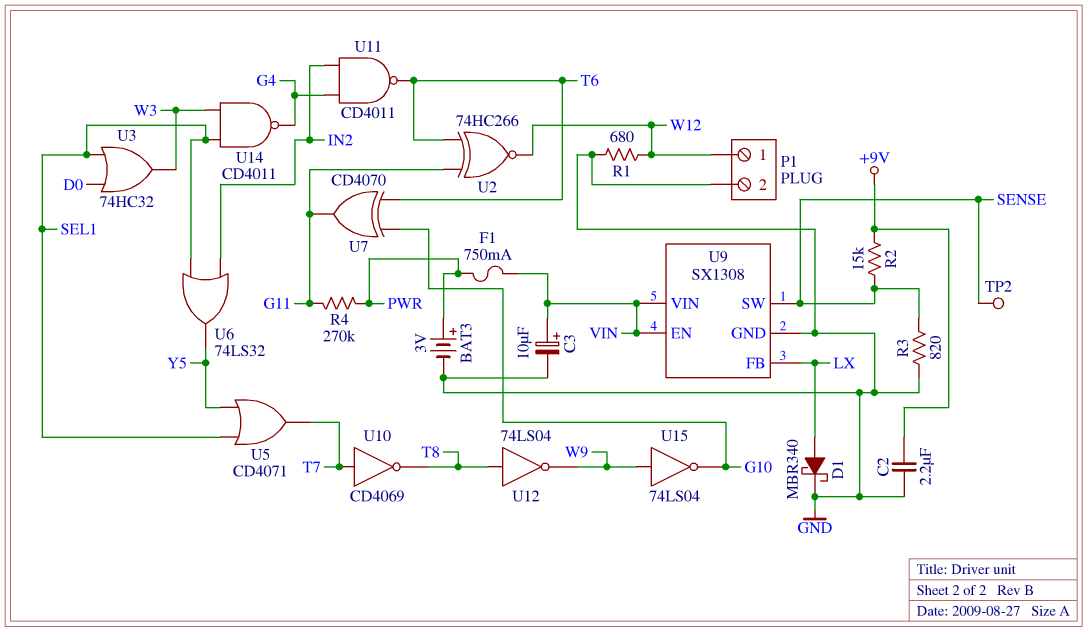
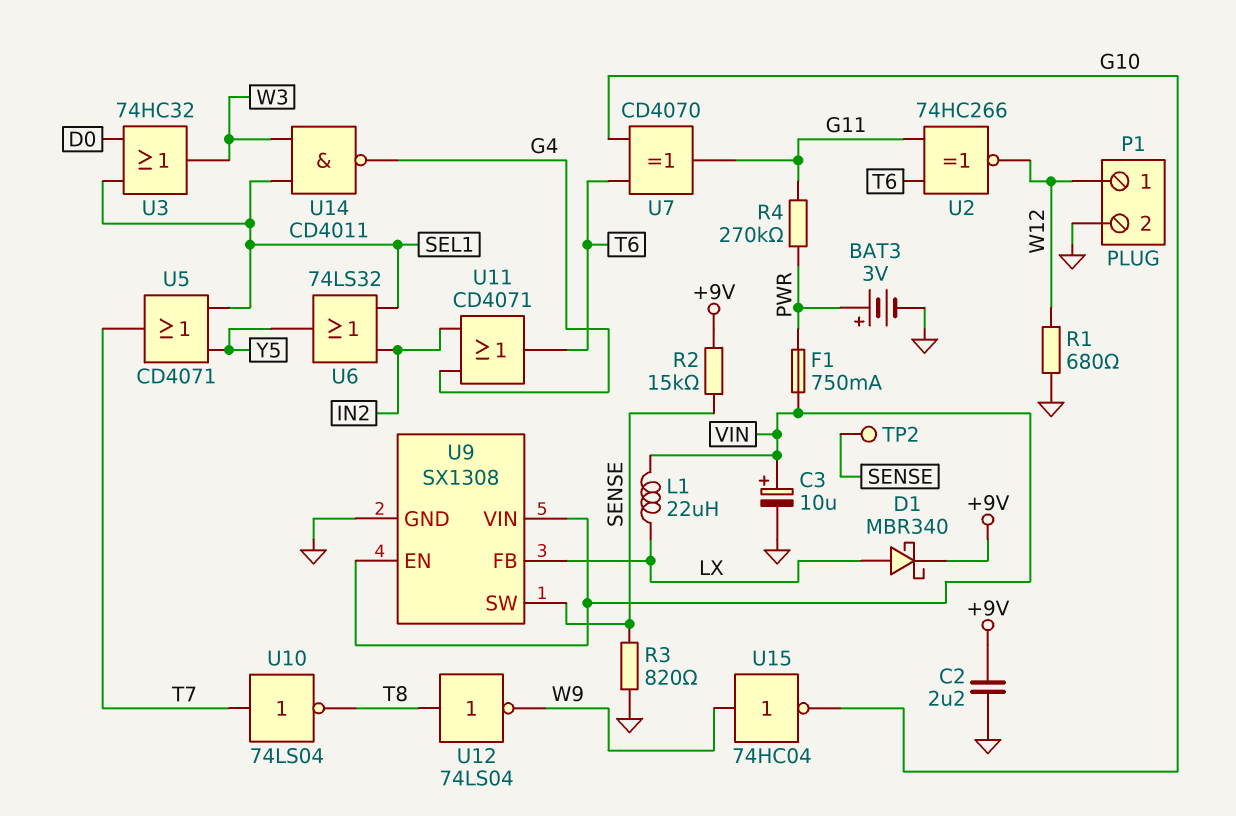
D1: schottky MBR340 (A LX, K GND) -> schottky MBR340 (A LX, K +9V)
L1: none -> 22uH (LX, VIN)
U10: NOT CD4069 (in T7, out T8) -> NOT 74LS04 (in T7, out T8)
U11: NAND CD4011 (in G4, in IN2, out T6) -> OR CD4071 (in G4, in IN2, out T6)
U15: NOT 74LS04 (in W9, out G10) -> NOT 74HC04 (in W9, out G10)

